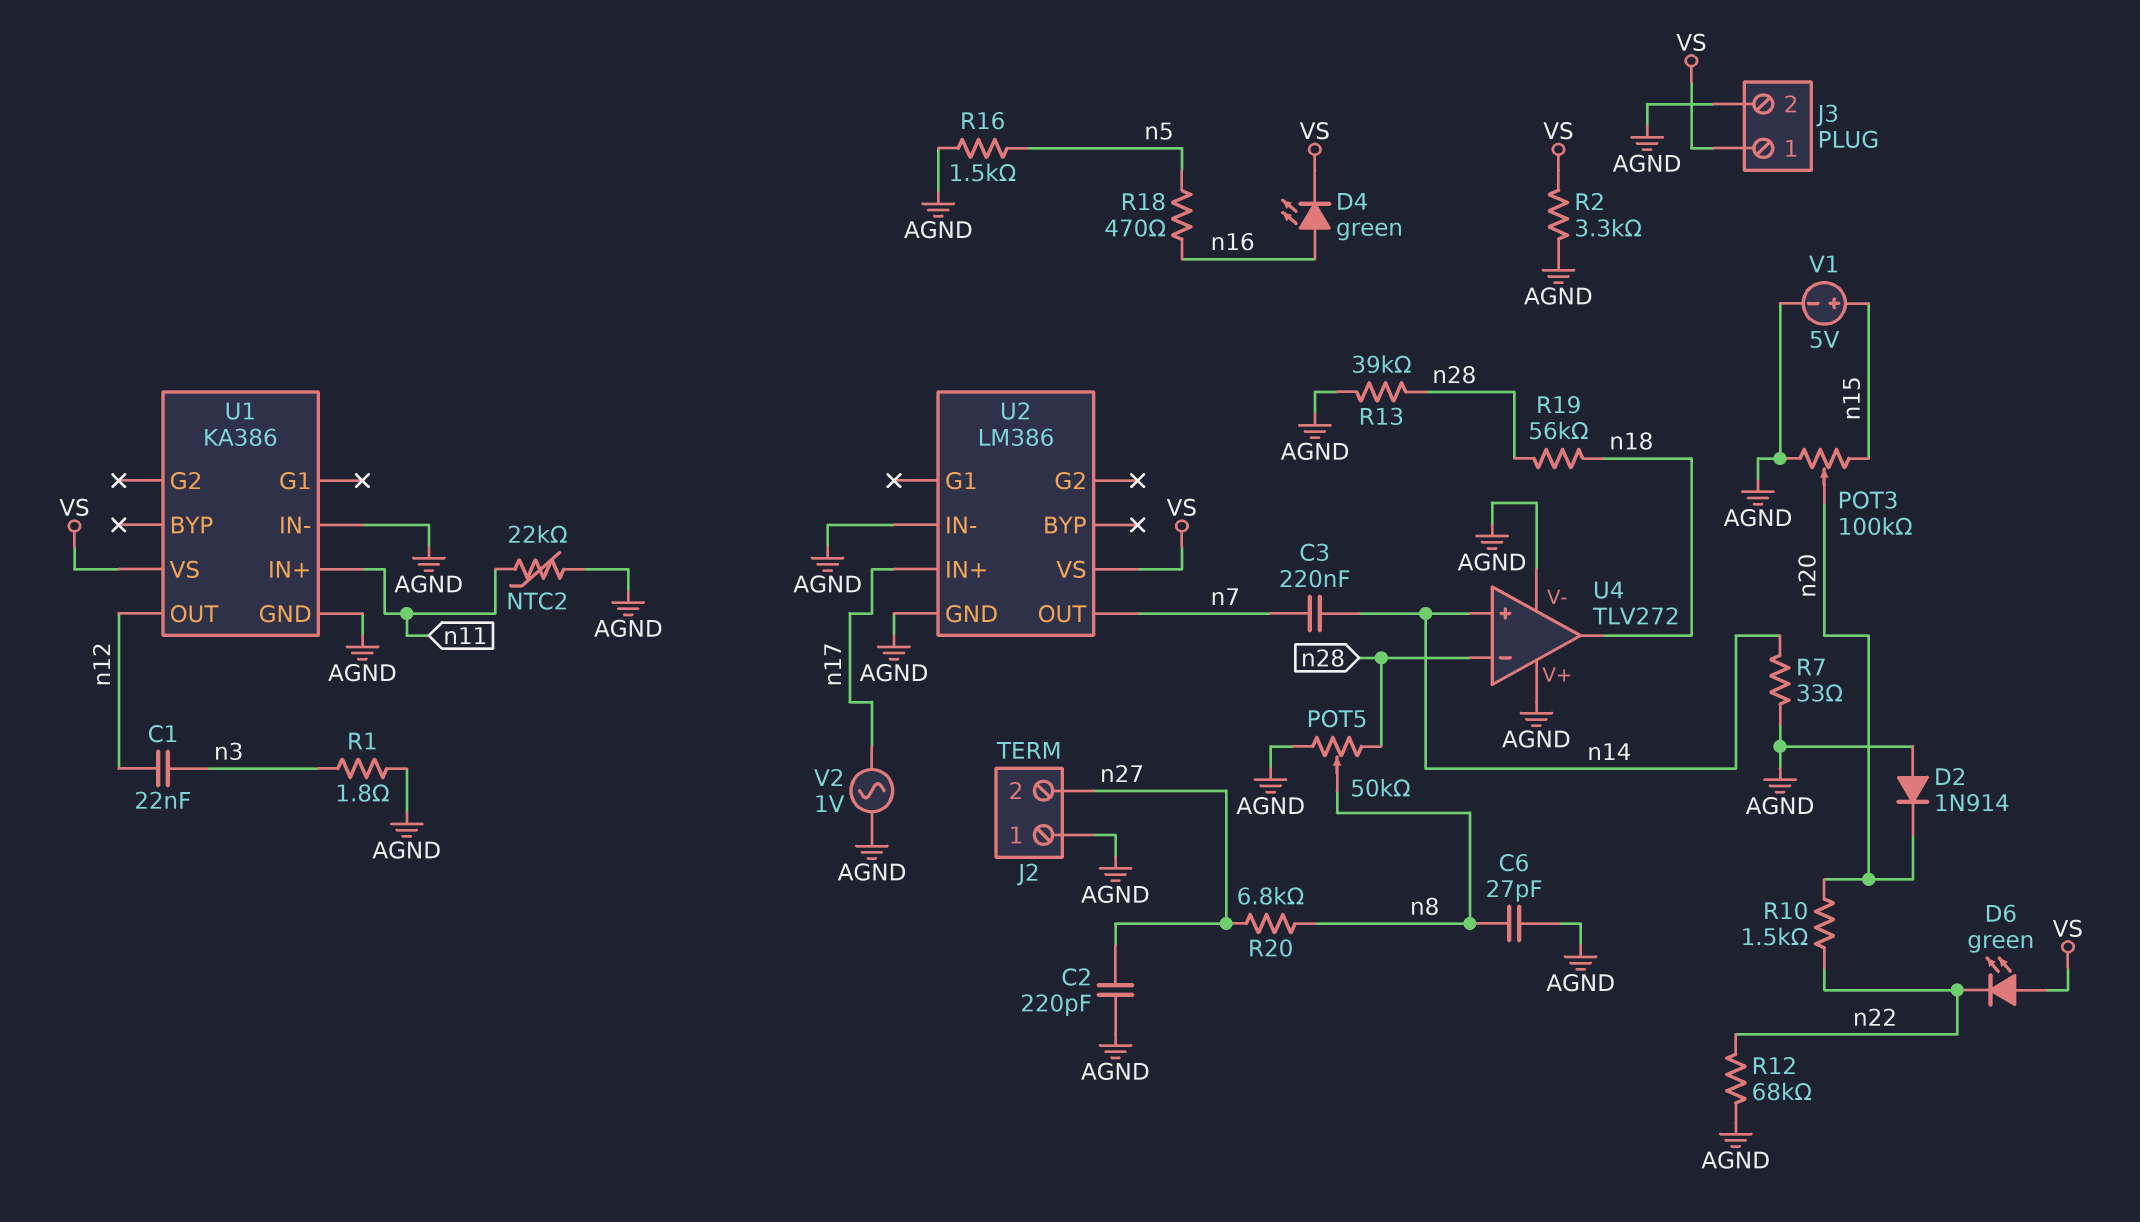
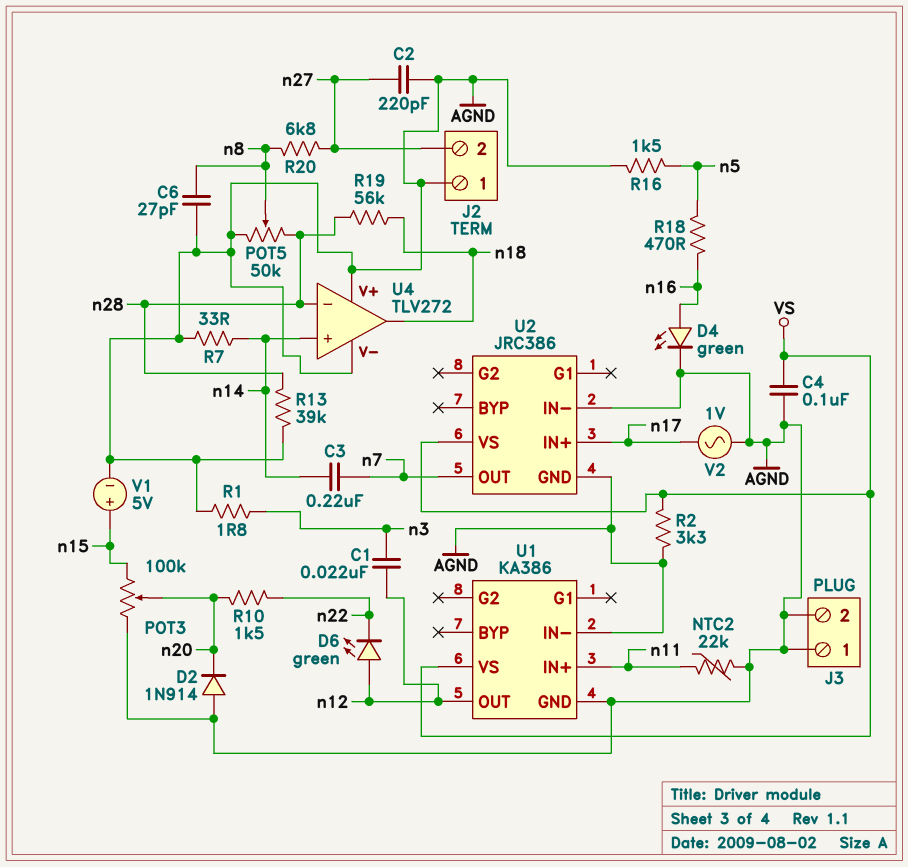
C4: none -> 100nF (AGND, VS)
D4: LED green (A n16, K VS) -> LED green (A n16, K AGND)
D6: LED green (A VS, K n22) -> LED green (A n12, K n22)
J3 pin 1: VS -> AGND
R12: 68k (AGND, n22) -> none
U2: LM386 -> JRC386

